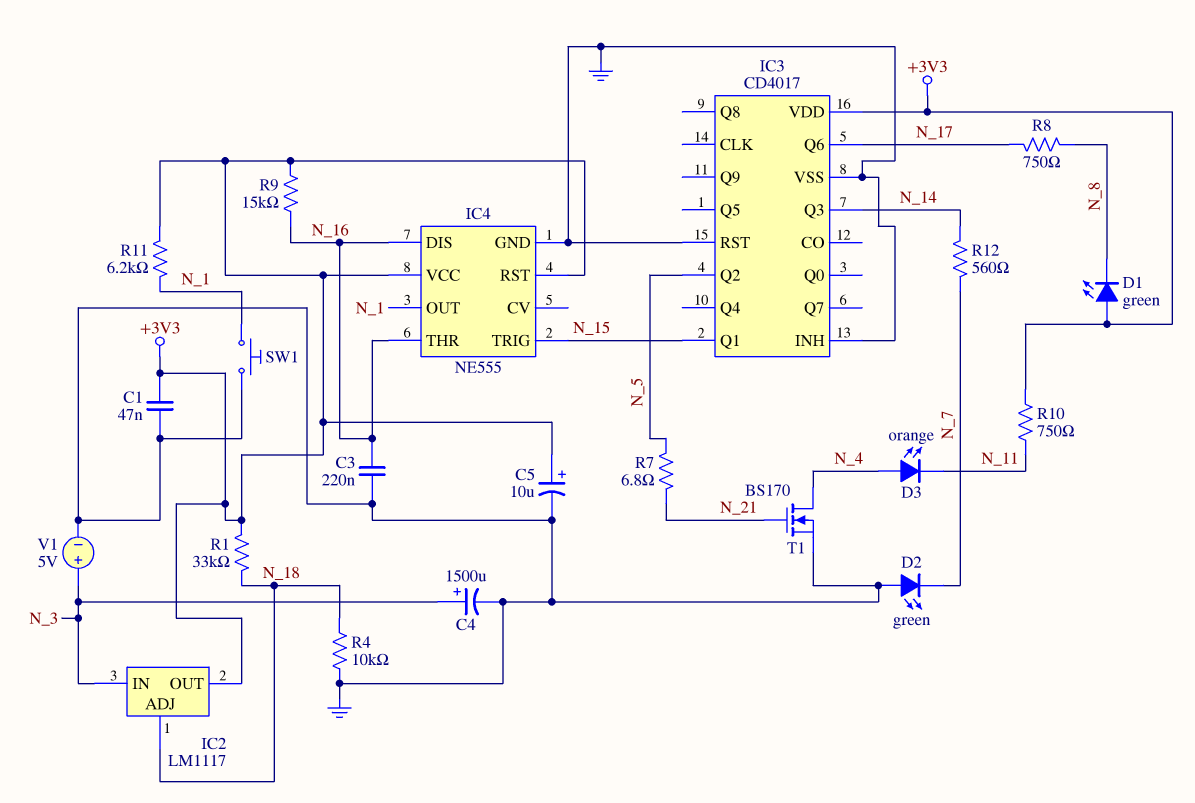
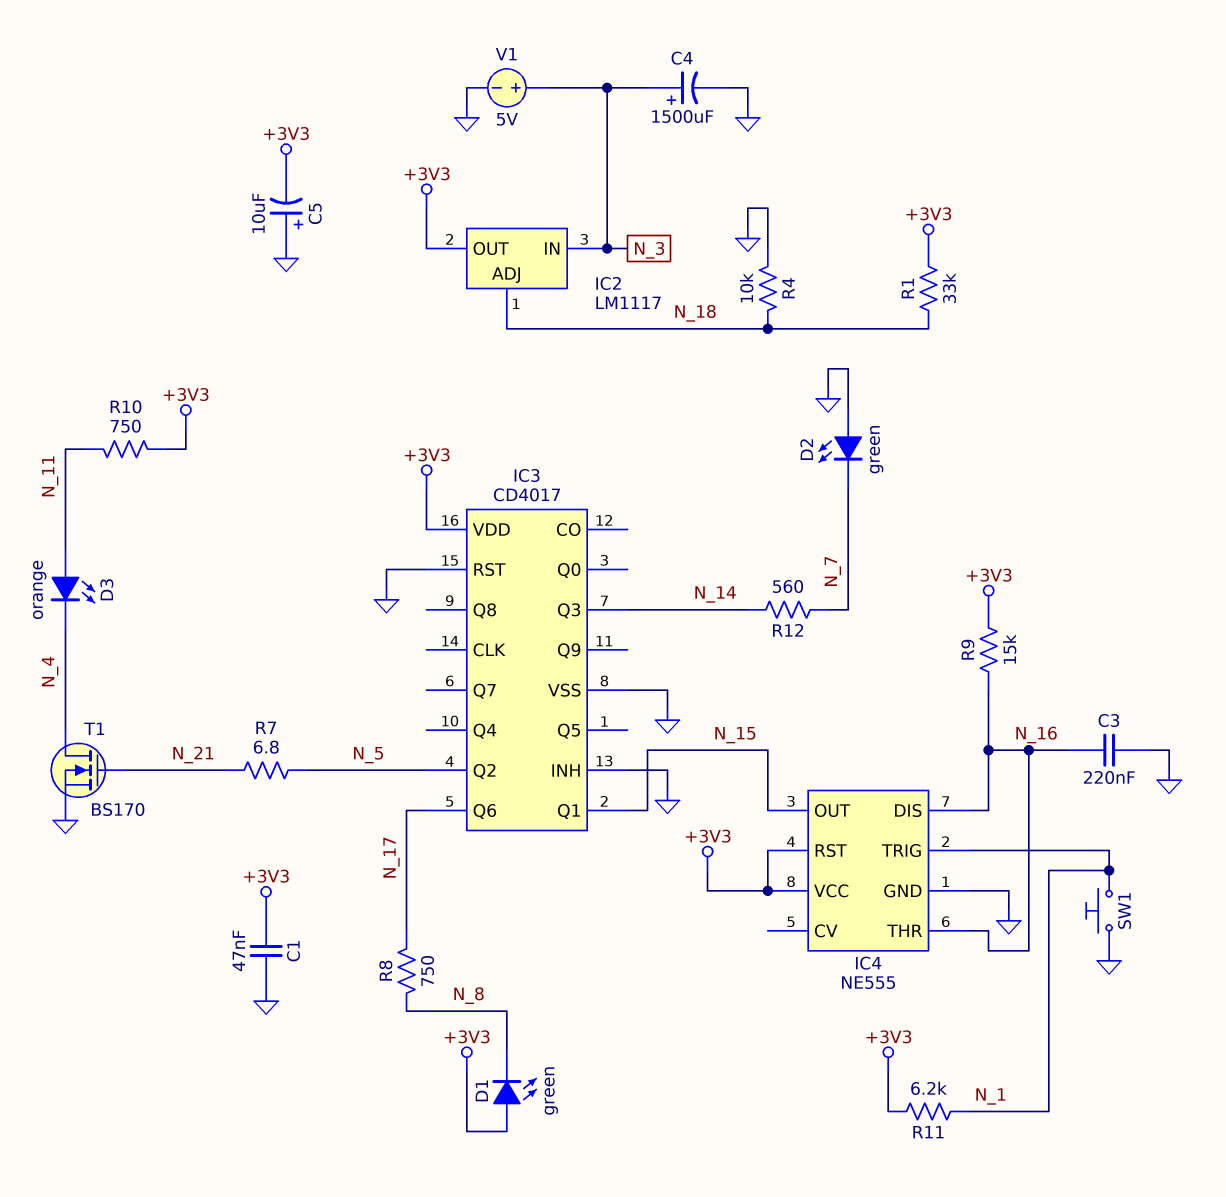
C5: 10uF (plus +3V3, minus GND) -> 10uF (plus GND, minus +3V3)
D3: LED orange (A N_4, K N_11) -> LED orange (A N_11, K N_4)
IC4 pin OUT: N_1 -> N_15
IC4 pin TRIG: N_15 -> N_1

